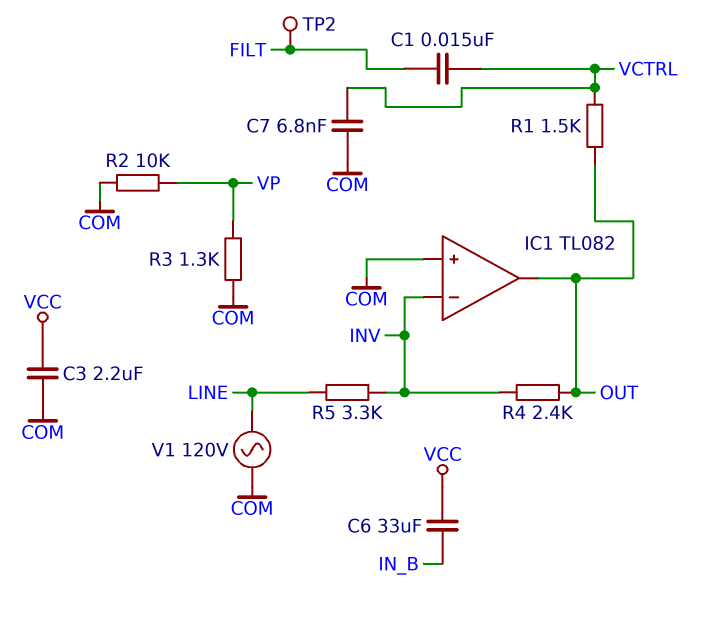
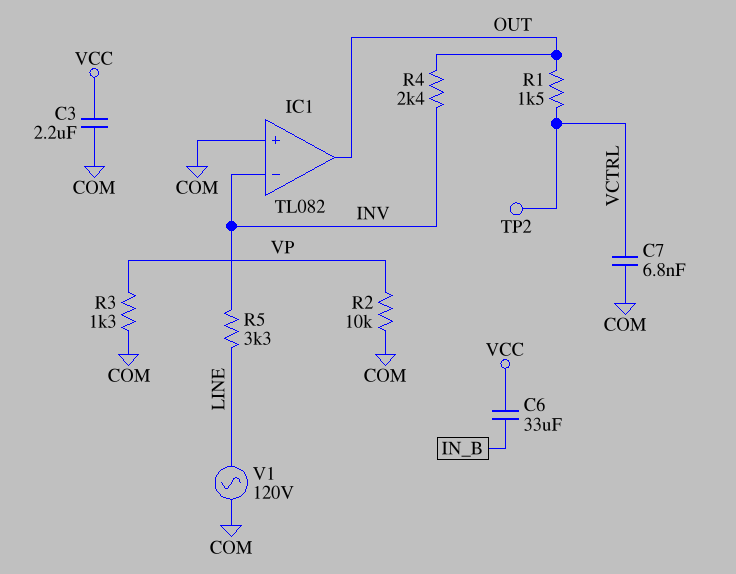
C1: 15nF (FILT, VCTRL) -> none
TP2: test point (FILT) -> test point (VCTRL)

